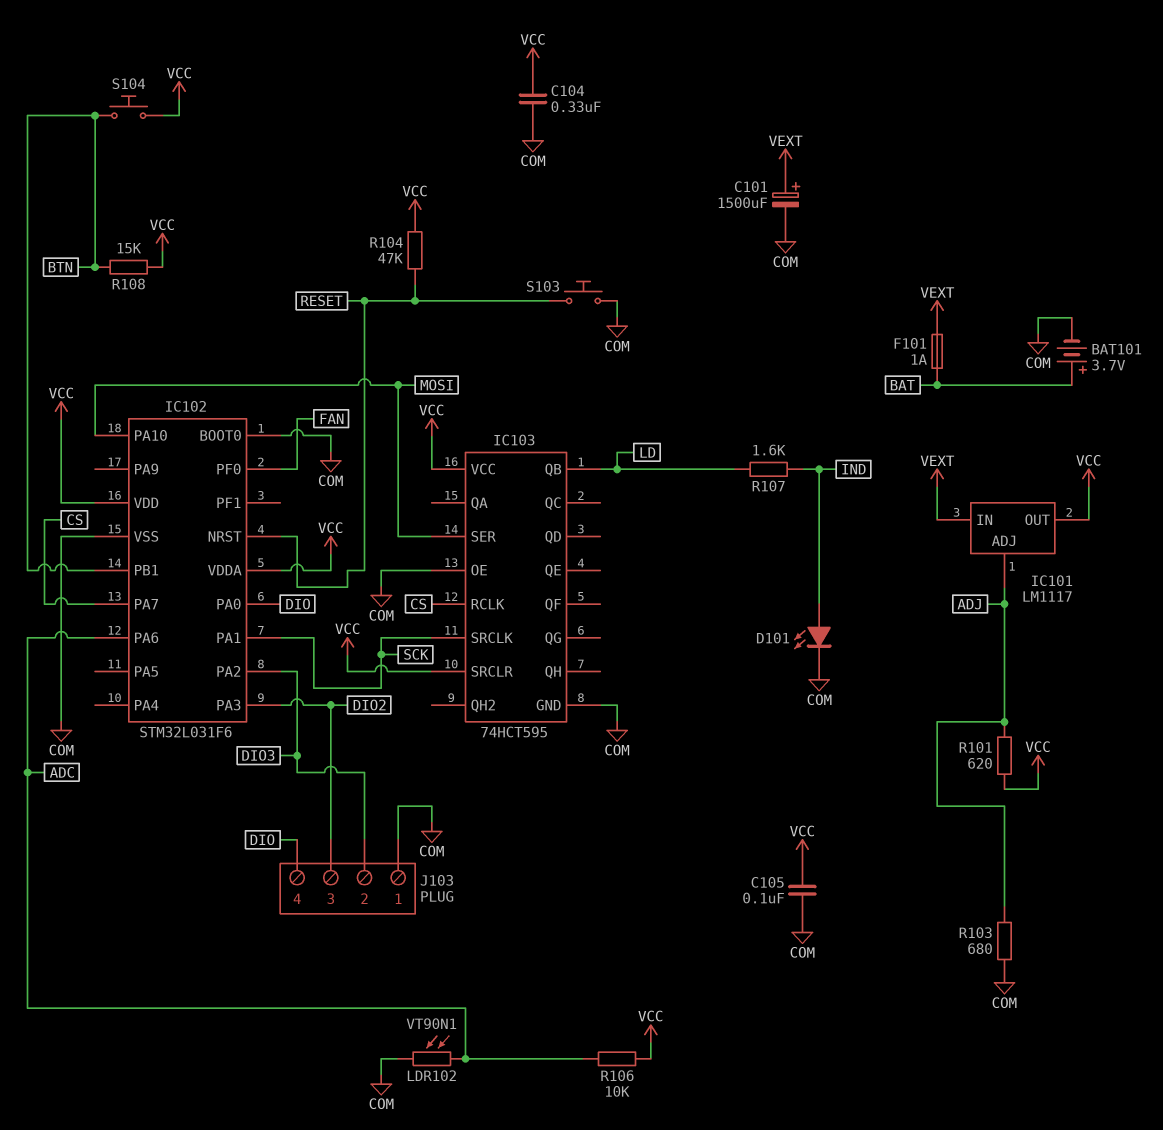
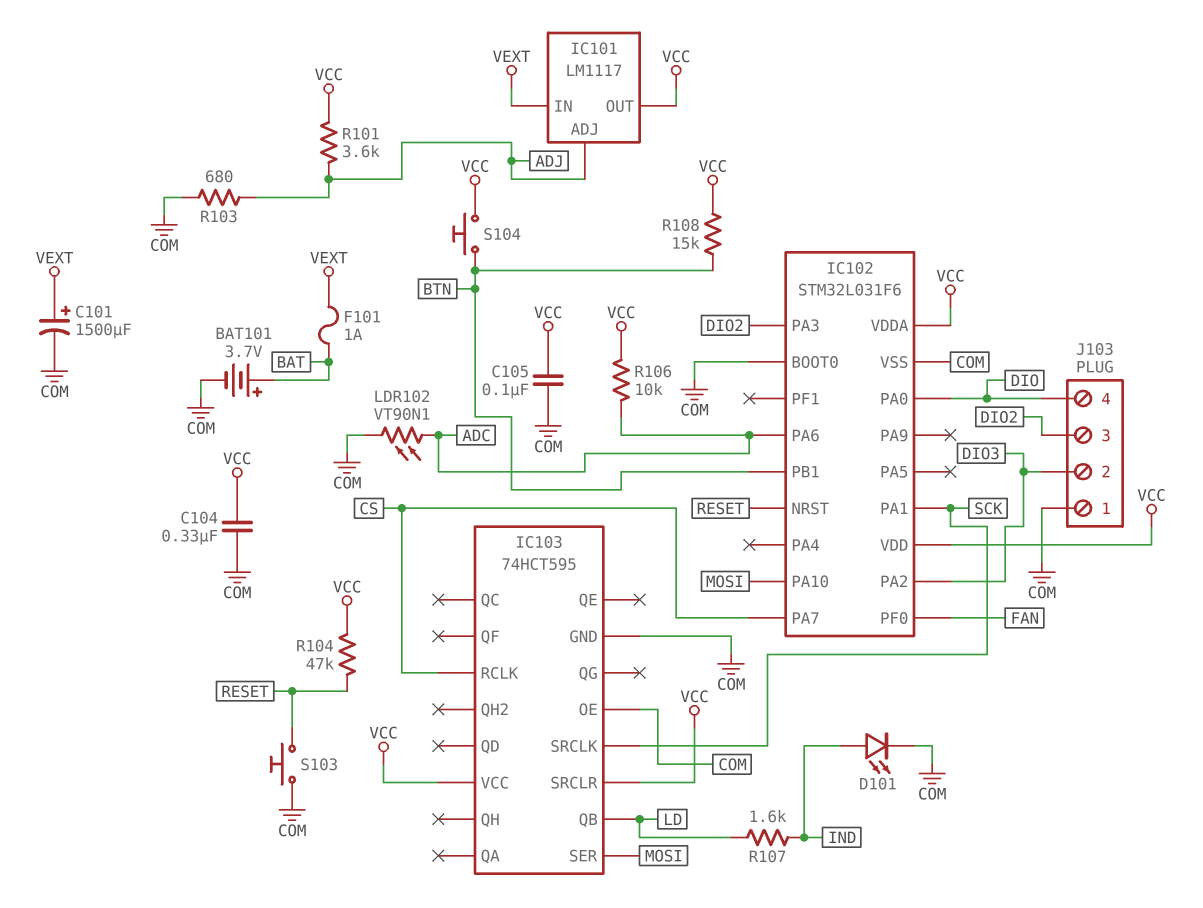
R101: 620 (ADJ, VCC) -> 3.6k (ADJ, VCC)

